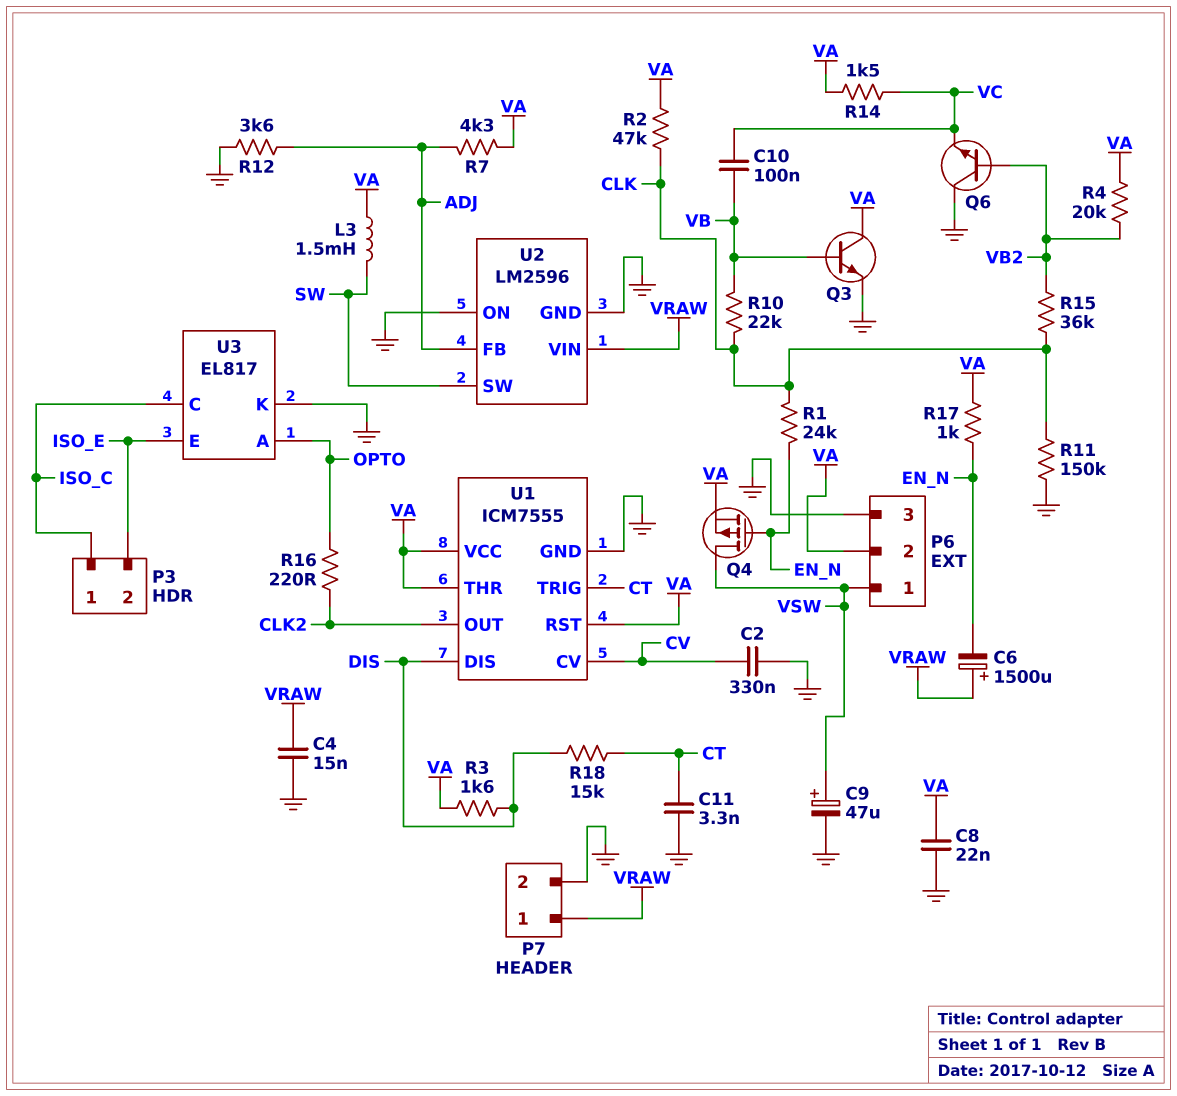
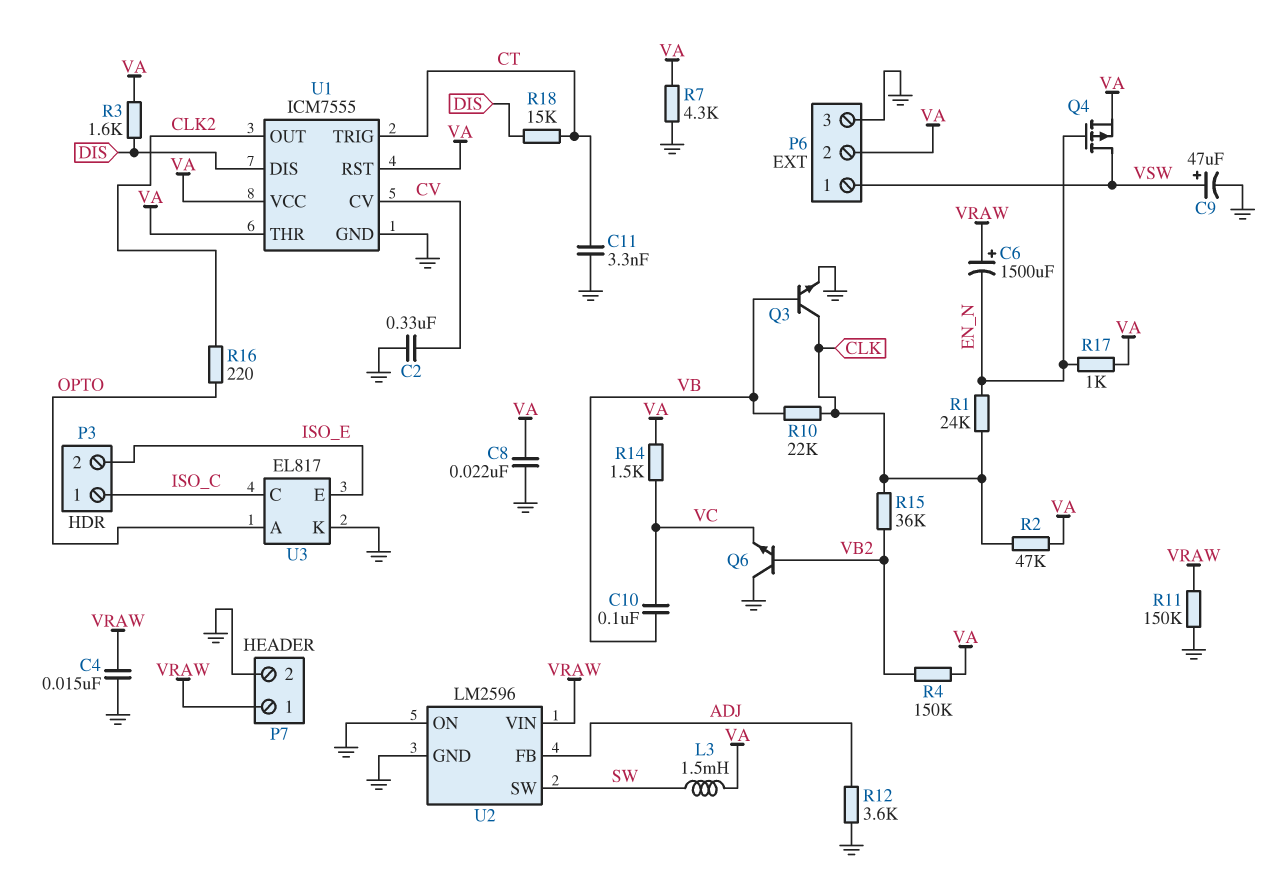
Q3: NPN (B VB, C VA, E GND) -> NPN (B VB, C CLK, E GND)
R4: 20k (VA, VB2) -> 150k (VA, VB2)
R7: 4.3k (ADJ, VA) -> 4.3k (GND, VA)
R11: 150k (CLK, GND) -> 150k (GND, VRAW)

